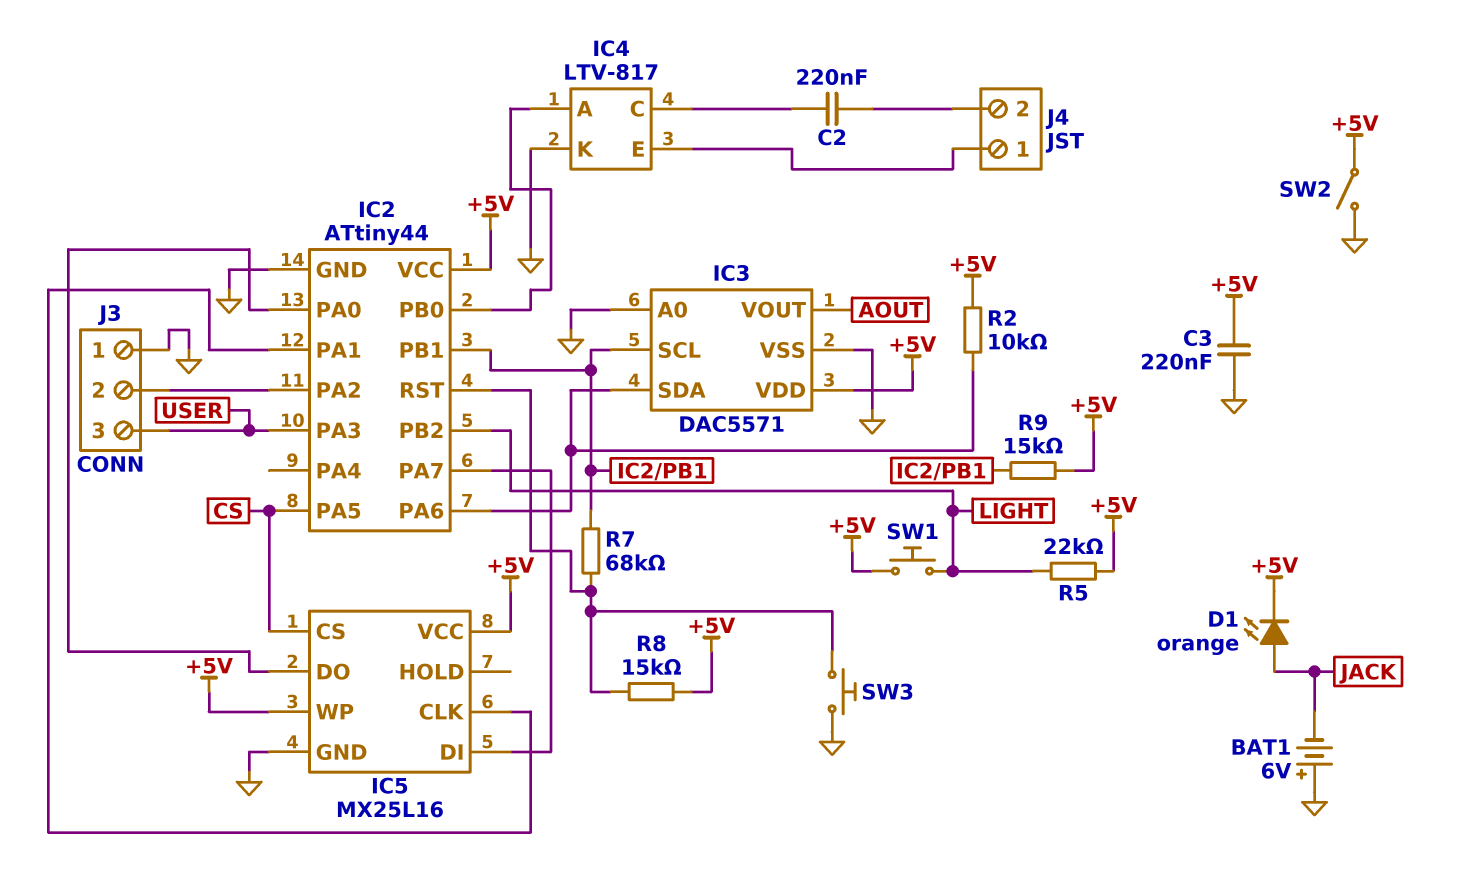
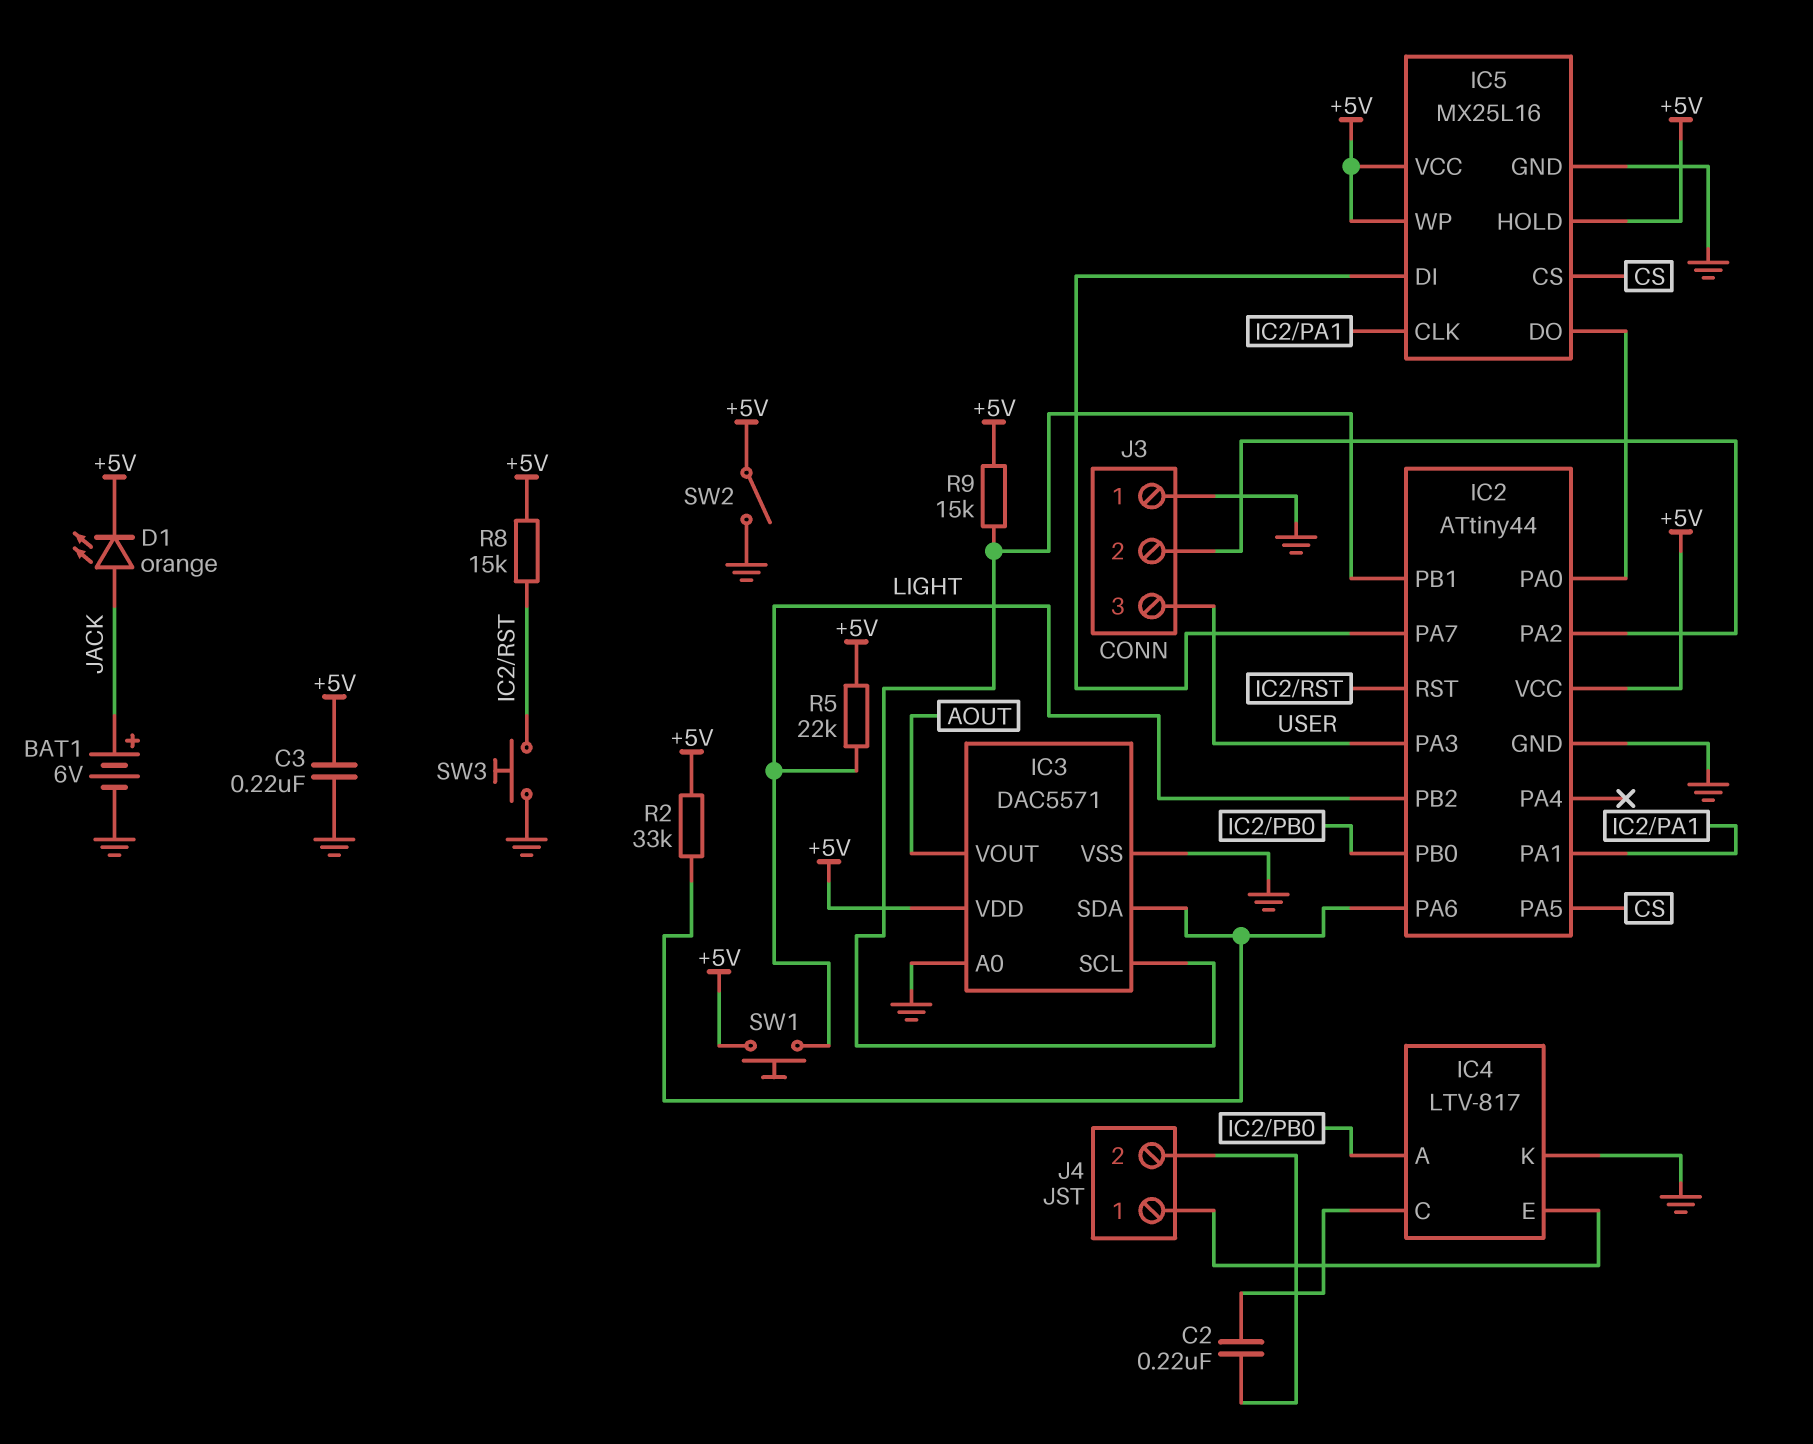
BAT1: 6V (plus GND, minus JACK) -> 6V (plus JACK, minus GND)
IC5 pin HOLD: none -> +5V
R2: 10k (+5V, IC2/PA6) -> 33k (+5V, IC2/PA6)
R7: 68k (IC2/PB1, IC2/RST) -> none

